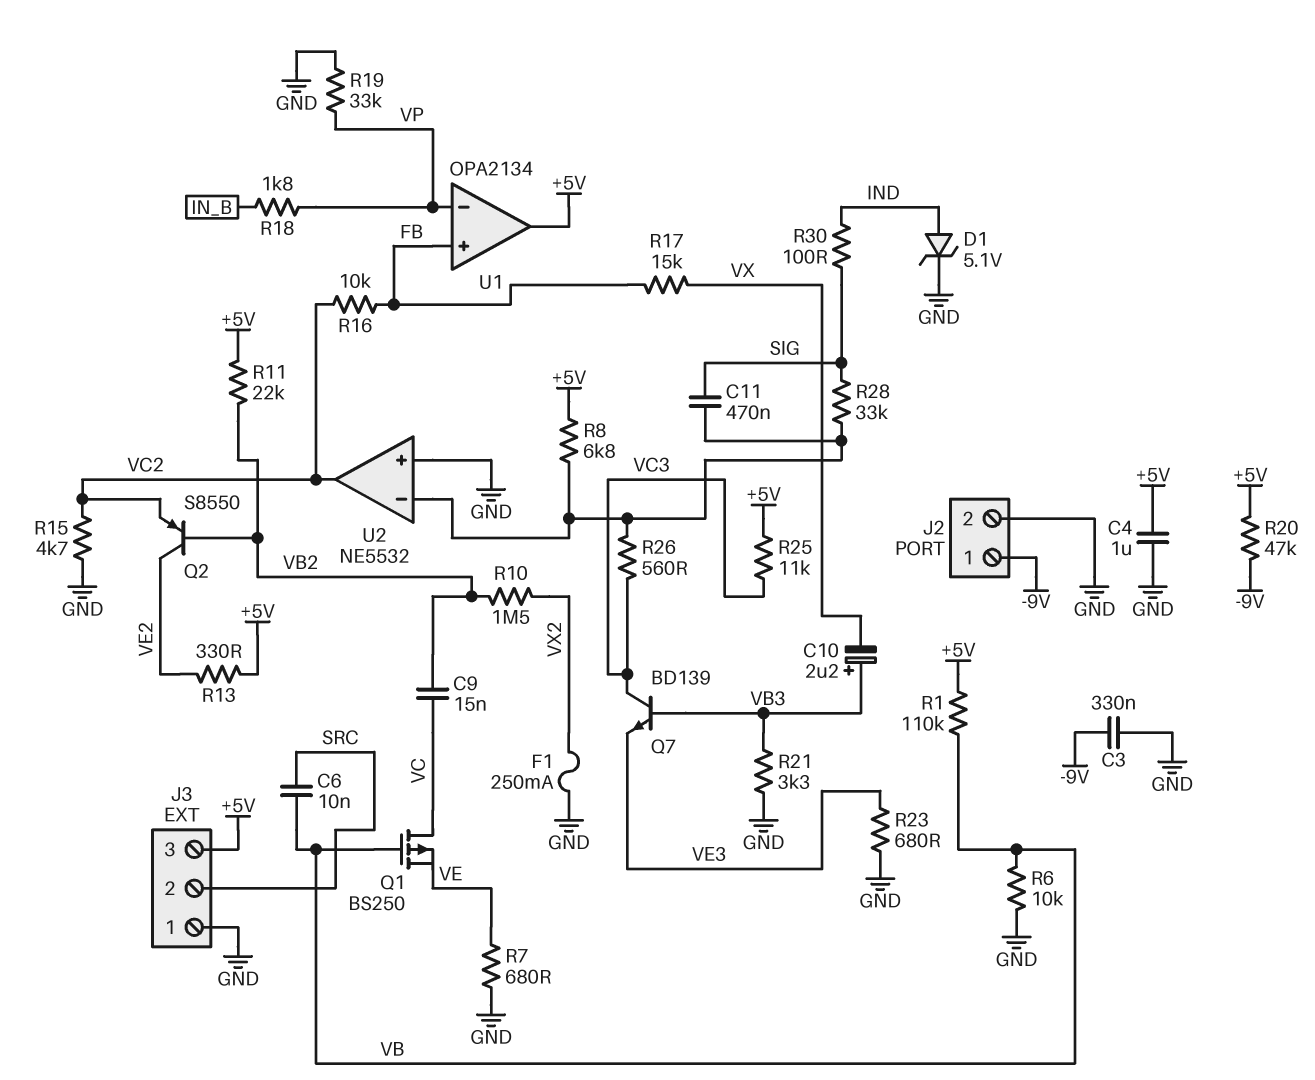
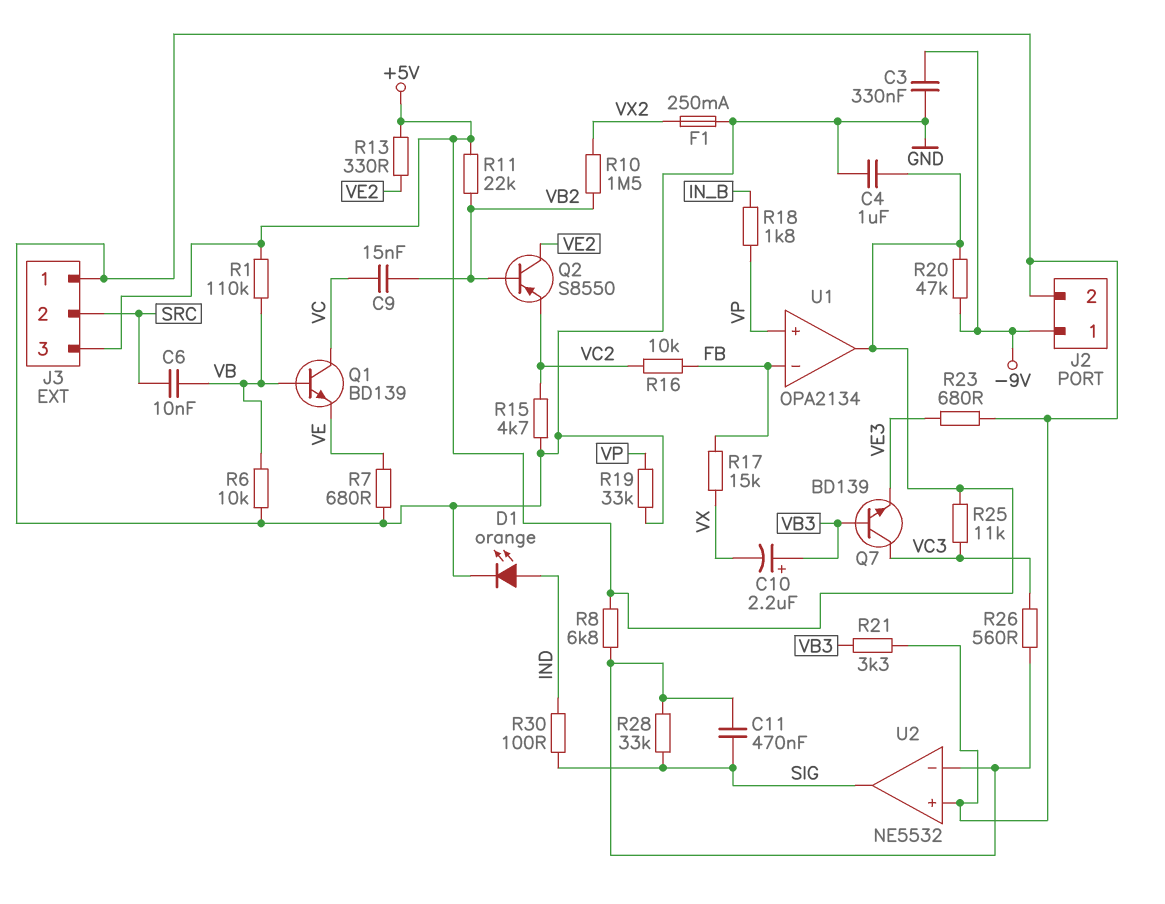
D1: zener 5.1V (A IND, K GND) -> LED orange (A IND, K GND)
Q1: PMOS BS250 (G VB, D VC, S VE) -> NPN BD139 (B VB, C VC, E VE)
U1 pin in+: FB -> VP
U1 pin in-: VP -> FB
U2 pin out: VC2 -> SIG

